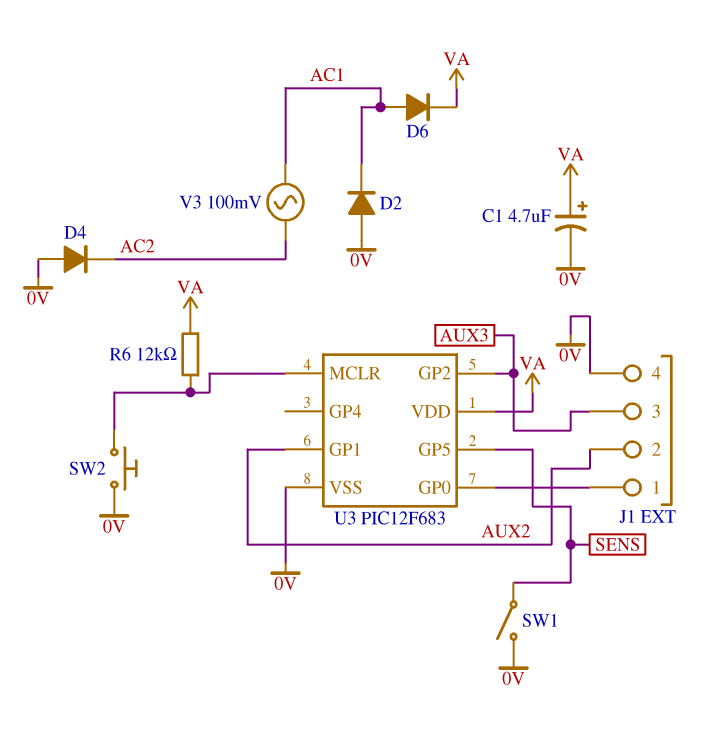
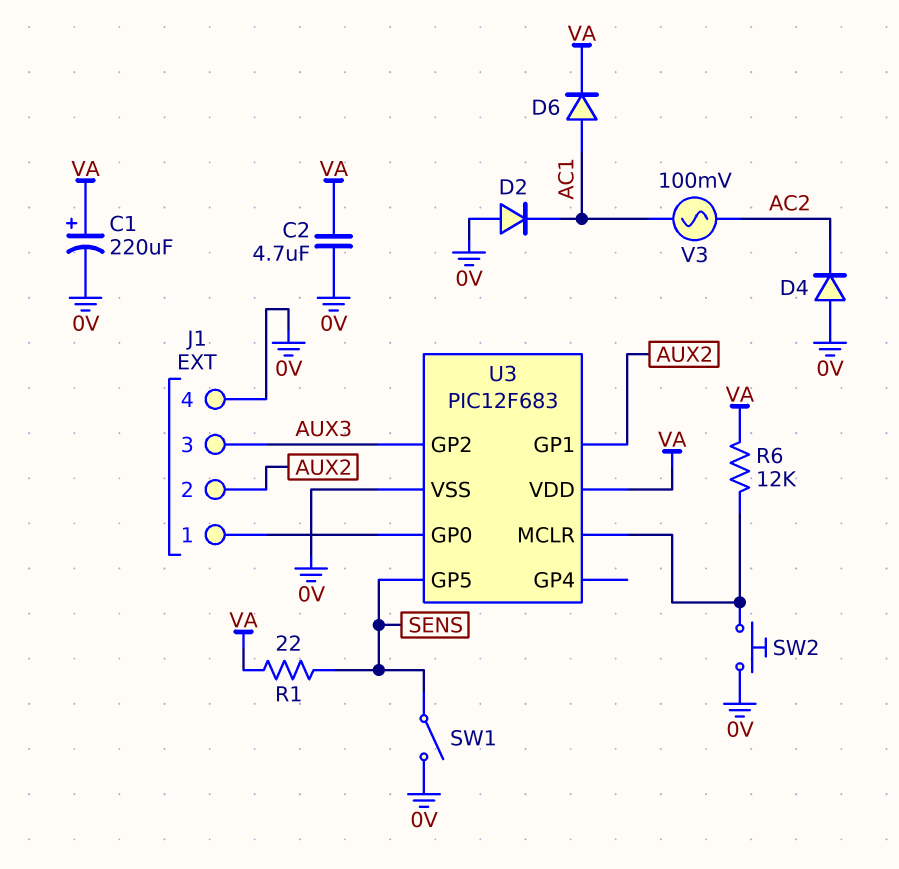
C1: 4.7uF (plus VA, minus 0V) -> 220uF (plus VA, minus 0V)
C2: none -> 4.7uF (0V, VA)
R1: none -> 22 (SENS, VA)

